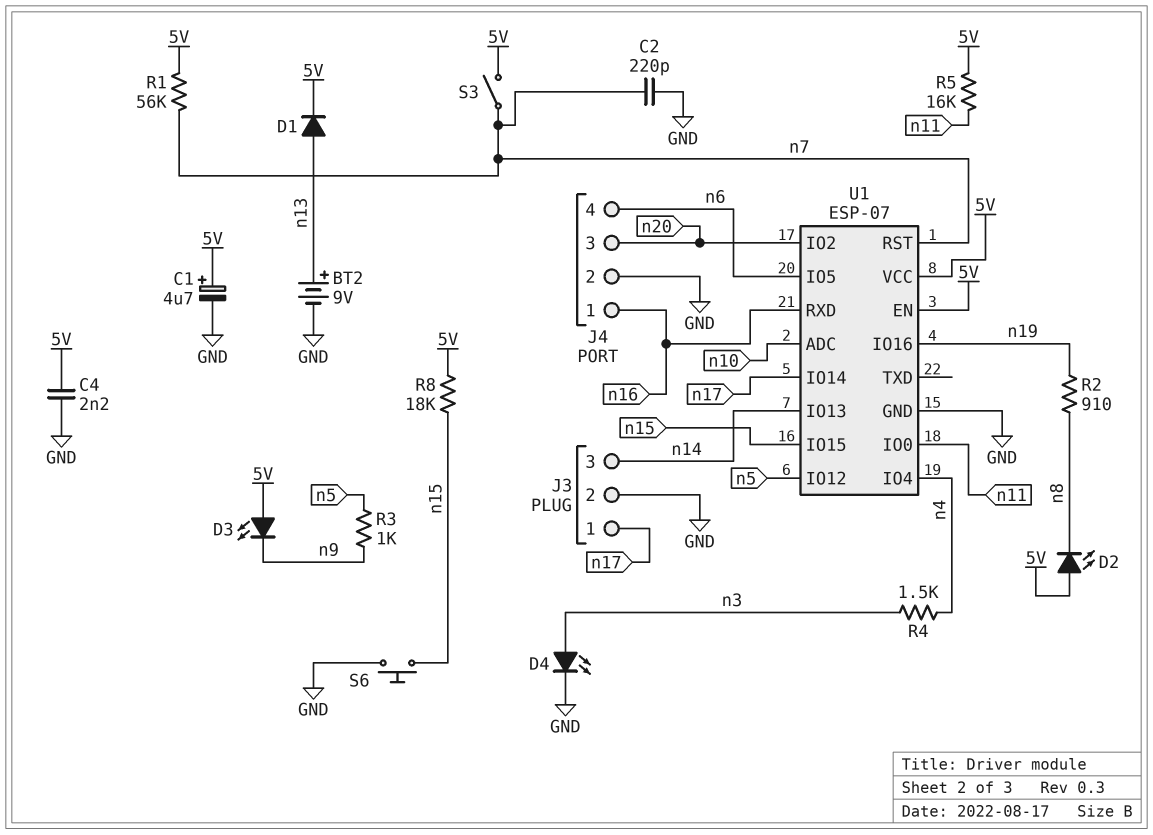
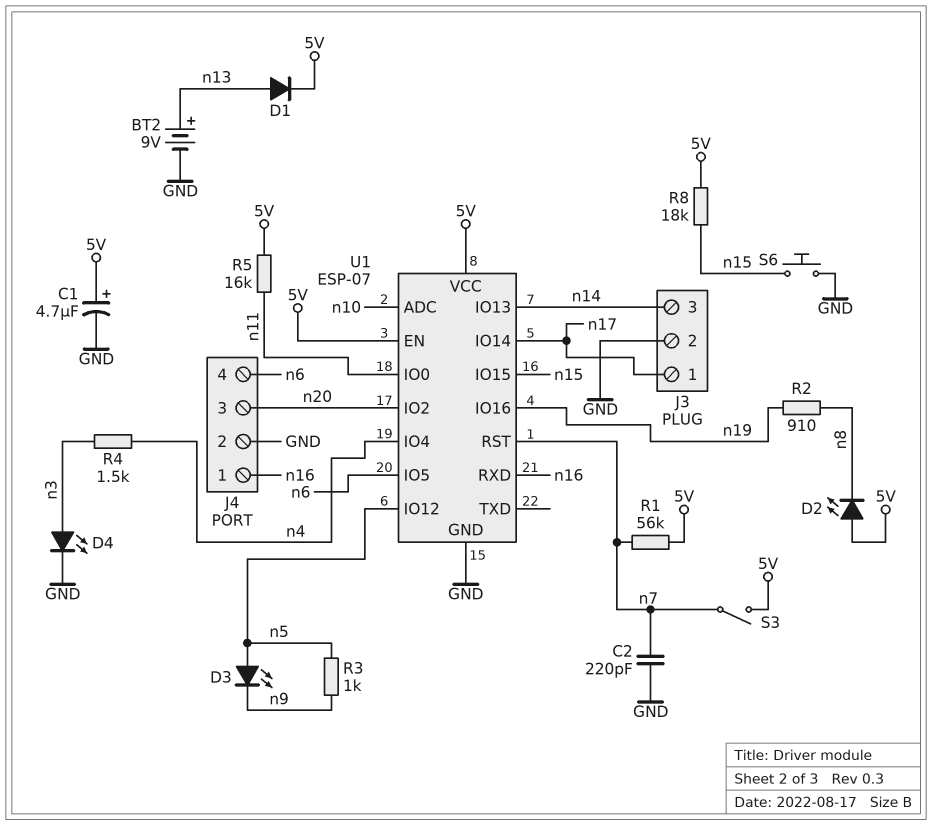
C4: 2.2nF (5V, GND) -> none
D3: LED (A 5V, K n9) -> LED (A n5, K n9)

